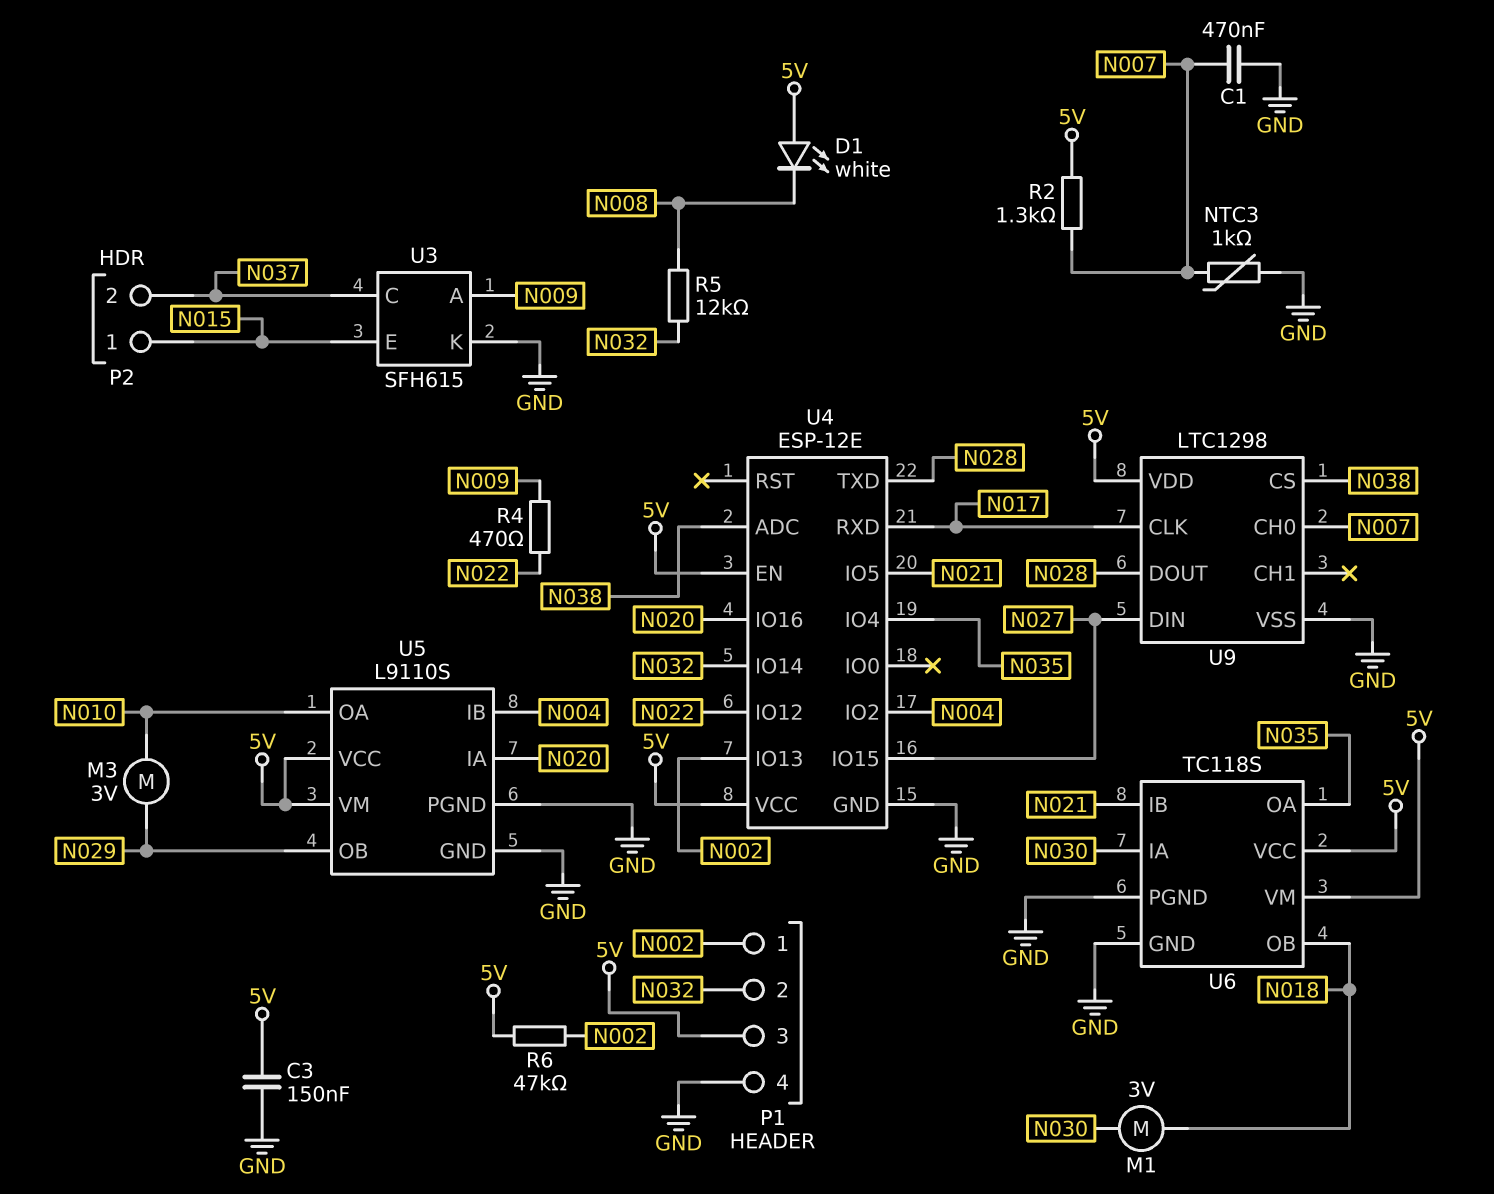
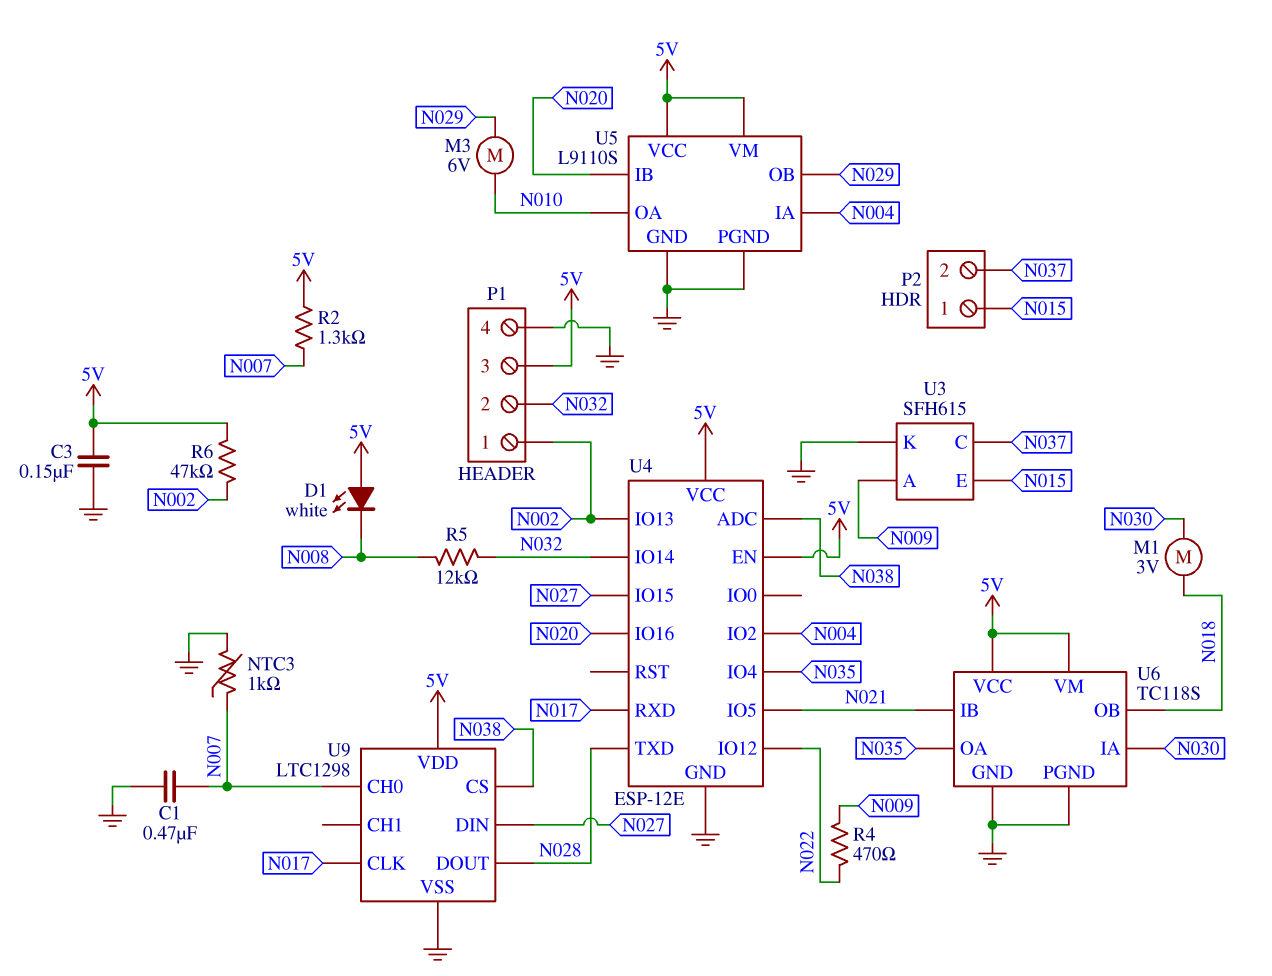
M3: motor 3V (N010, N029) -> motor 6V (N010, N029)
U5 pin IA: N020 -> N004
U5 pin IB: N004 -> N020

